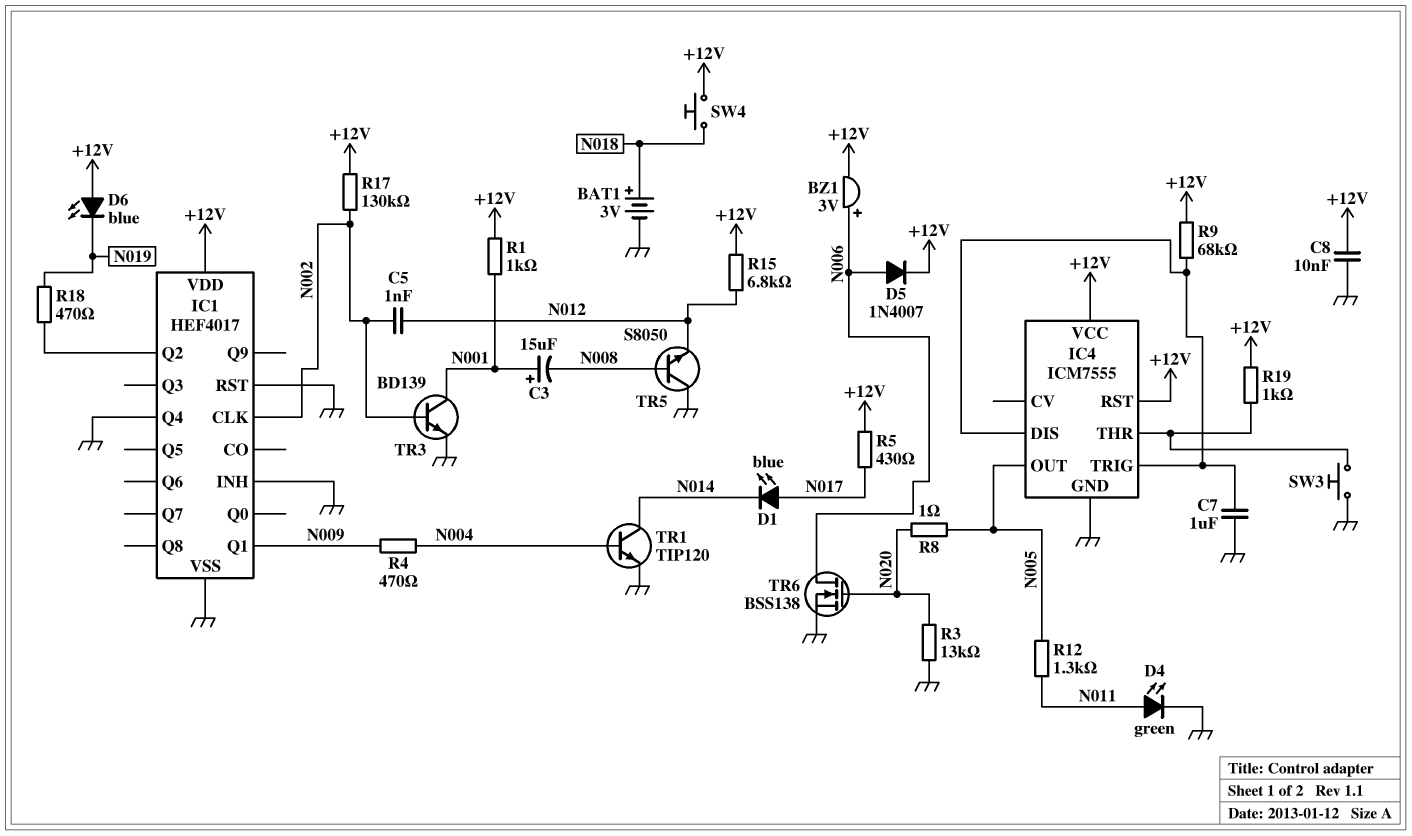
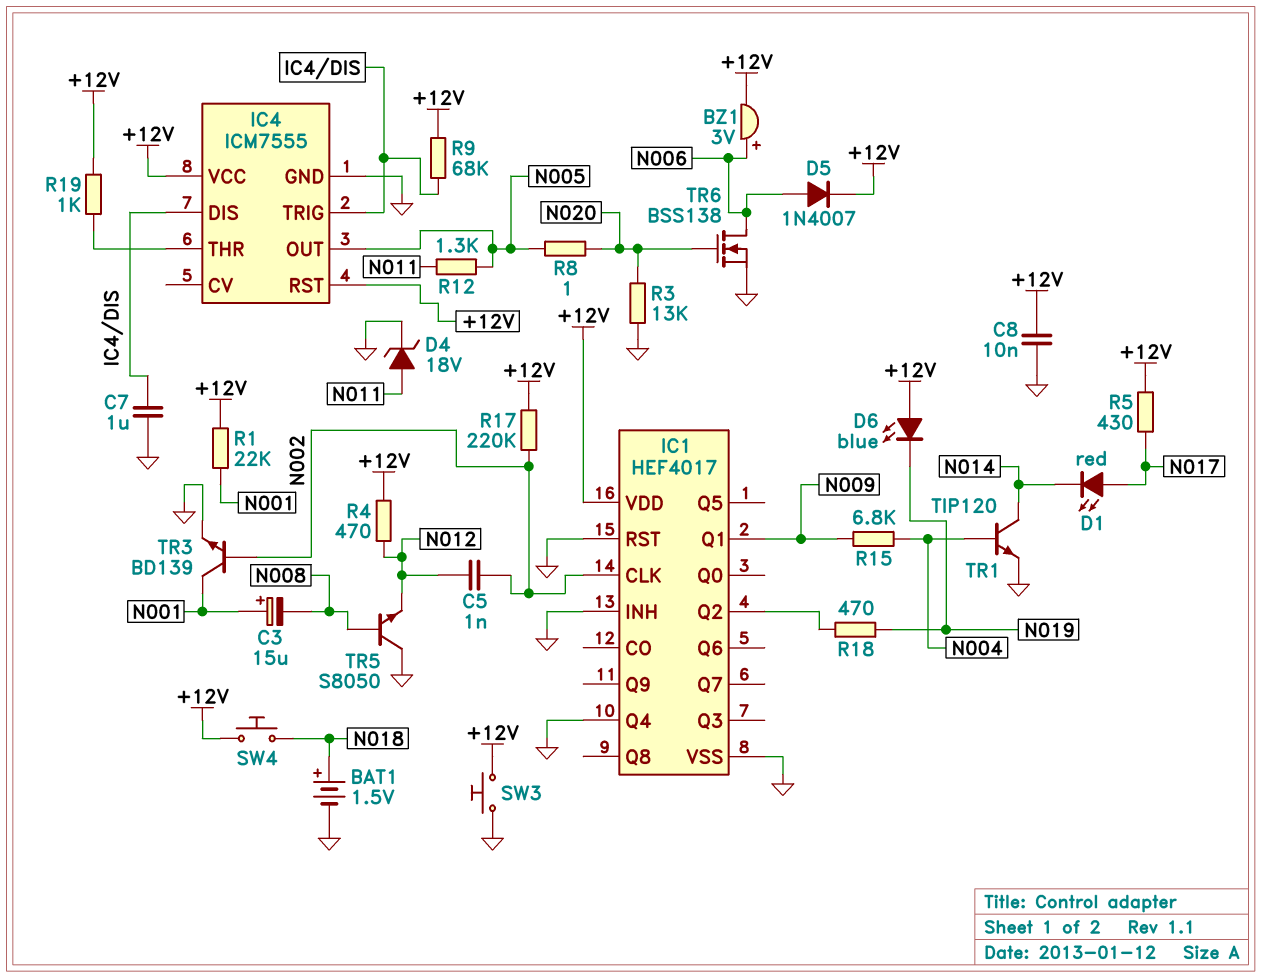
BAT1: 3V (plus N018, minus GND) -> 1.5V (plus N018, minus GND)
D1: LED blue (A N017, K N014) -> LED red (A N017, K N014)
D4: LED green (A N011, K GND) -> zener 18V (A N011, K GND)
R1: 1k (+12V, N001) -> 22k (+12V, N001)
R4: 470 (N004, N009) -> 470 (+12V, N012)
R15: 6.8k (+12V, N012) -> 6.8k (N004, N009)
R17: 130k (+12V, N002) -> 220k (+12V, N002)
SW3: button (GND, IC4/THR) -> button (+12V, GND)

